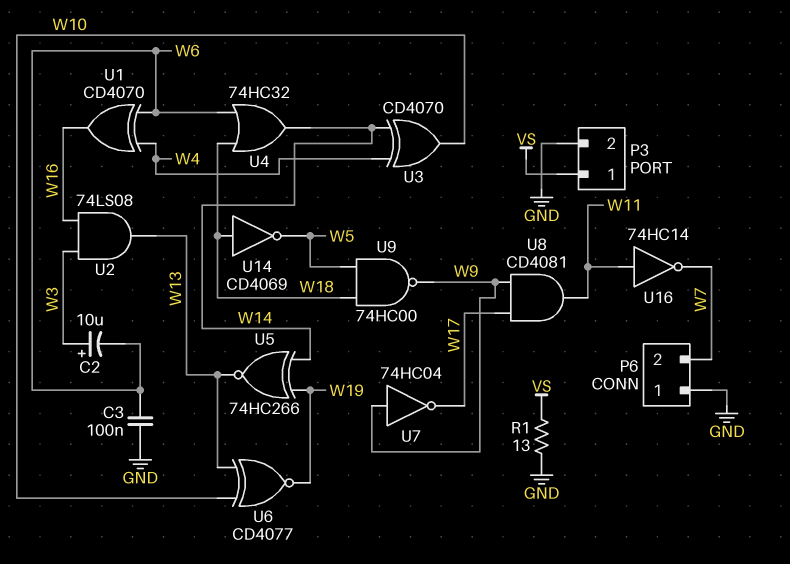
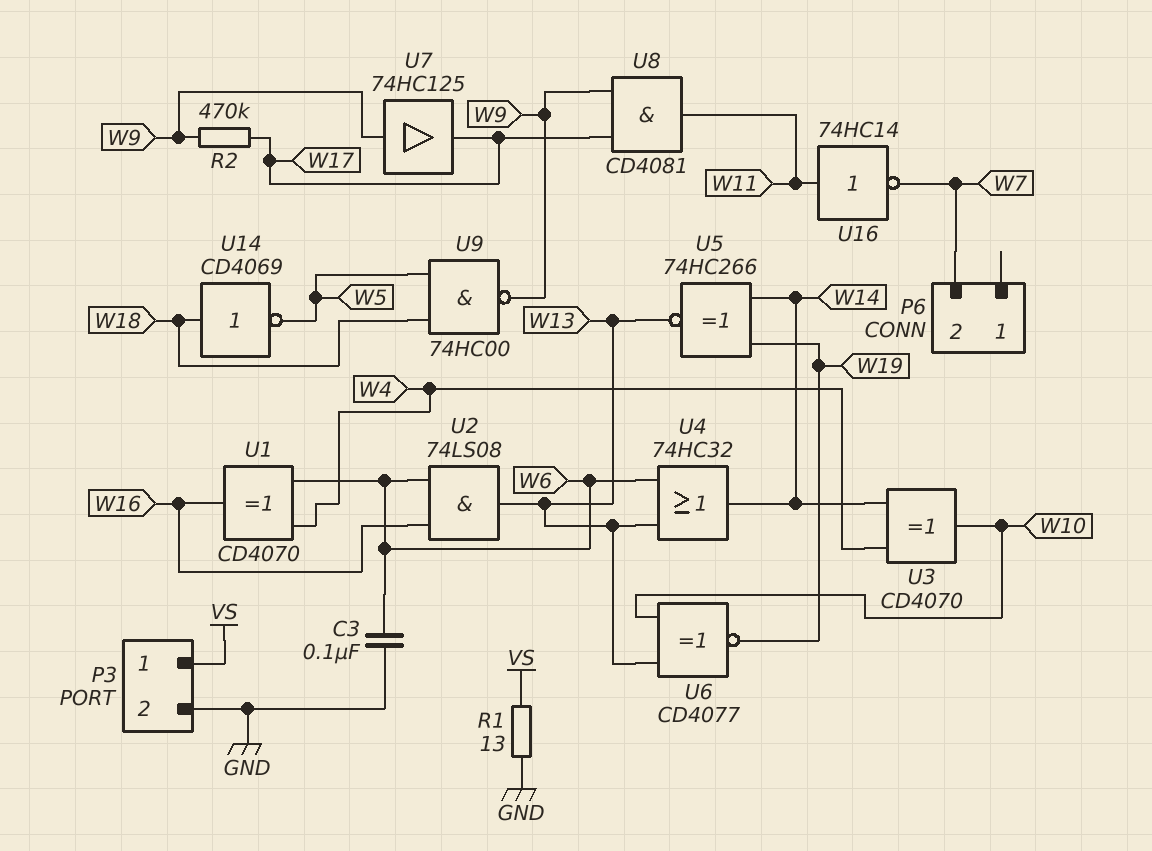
C2: 10uF (plus W3, minus W6) -> none
P6 pin 1: GND -> none
R2: none -> 470k (W9, W17)
U2: AND 74LS08 (in W3, in W16, out W13) -> AND 74LS08 (in W6, in W16, out W13)
U4: OR 74HC32 (in W6, in W18, out W14) -> OR 74HC32 (in W6, in W13, out W14)
U7: NOT 74HC04 (in W9, out W17) -> buffer 74HC125 (in W9, out W17)

